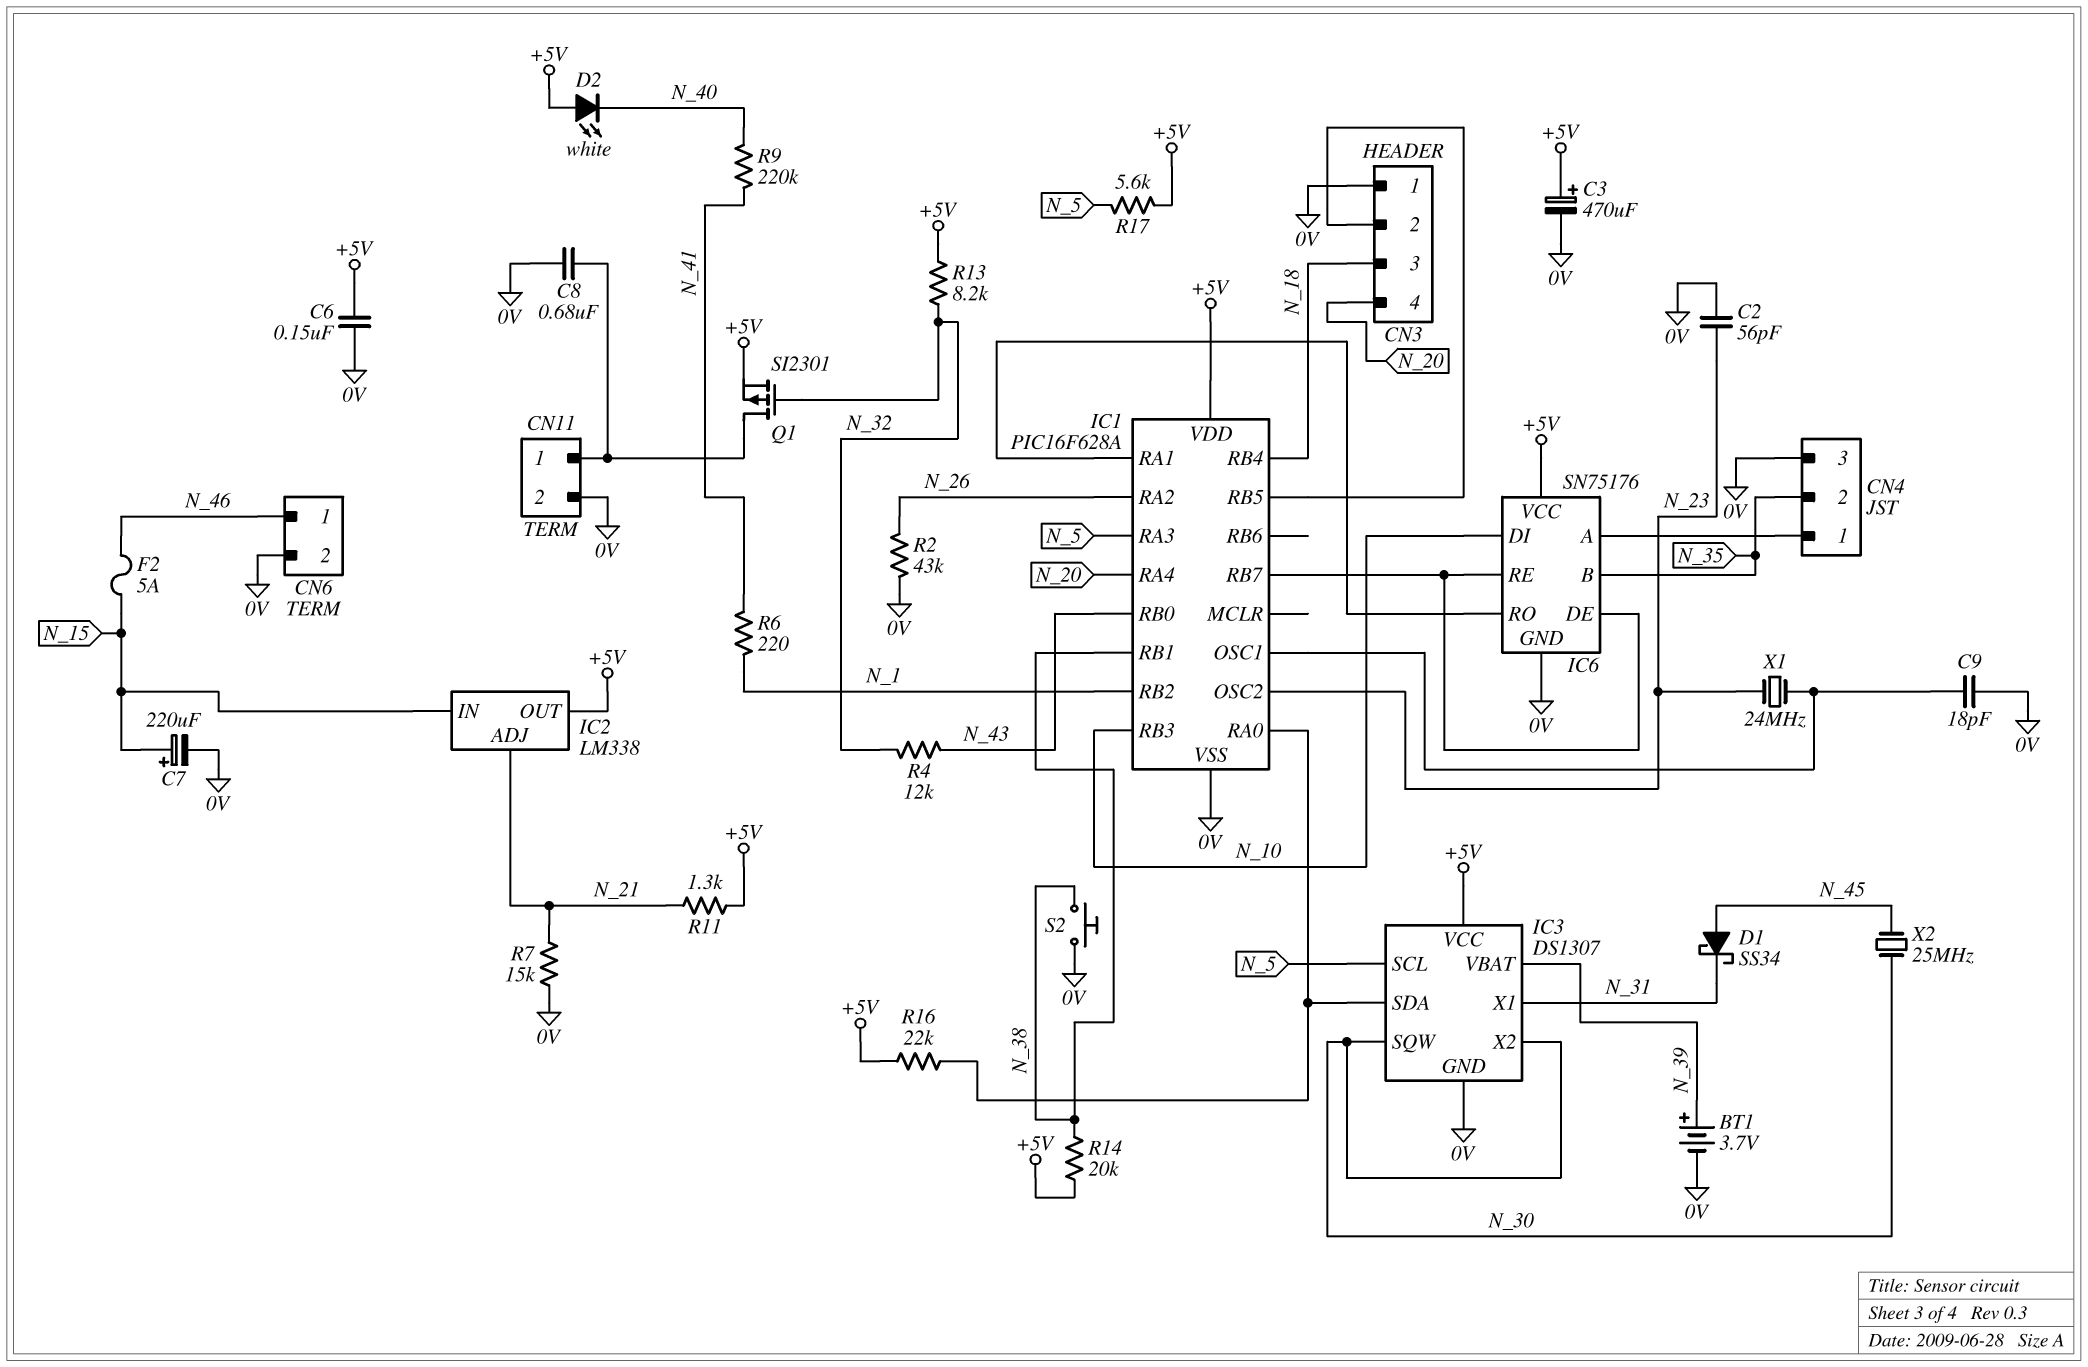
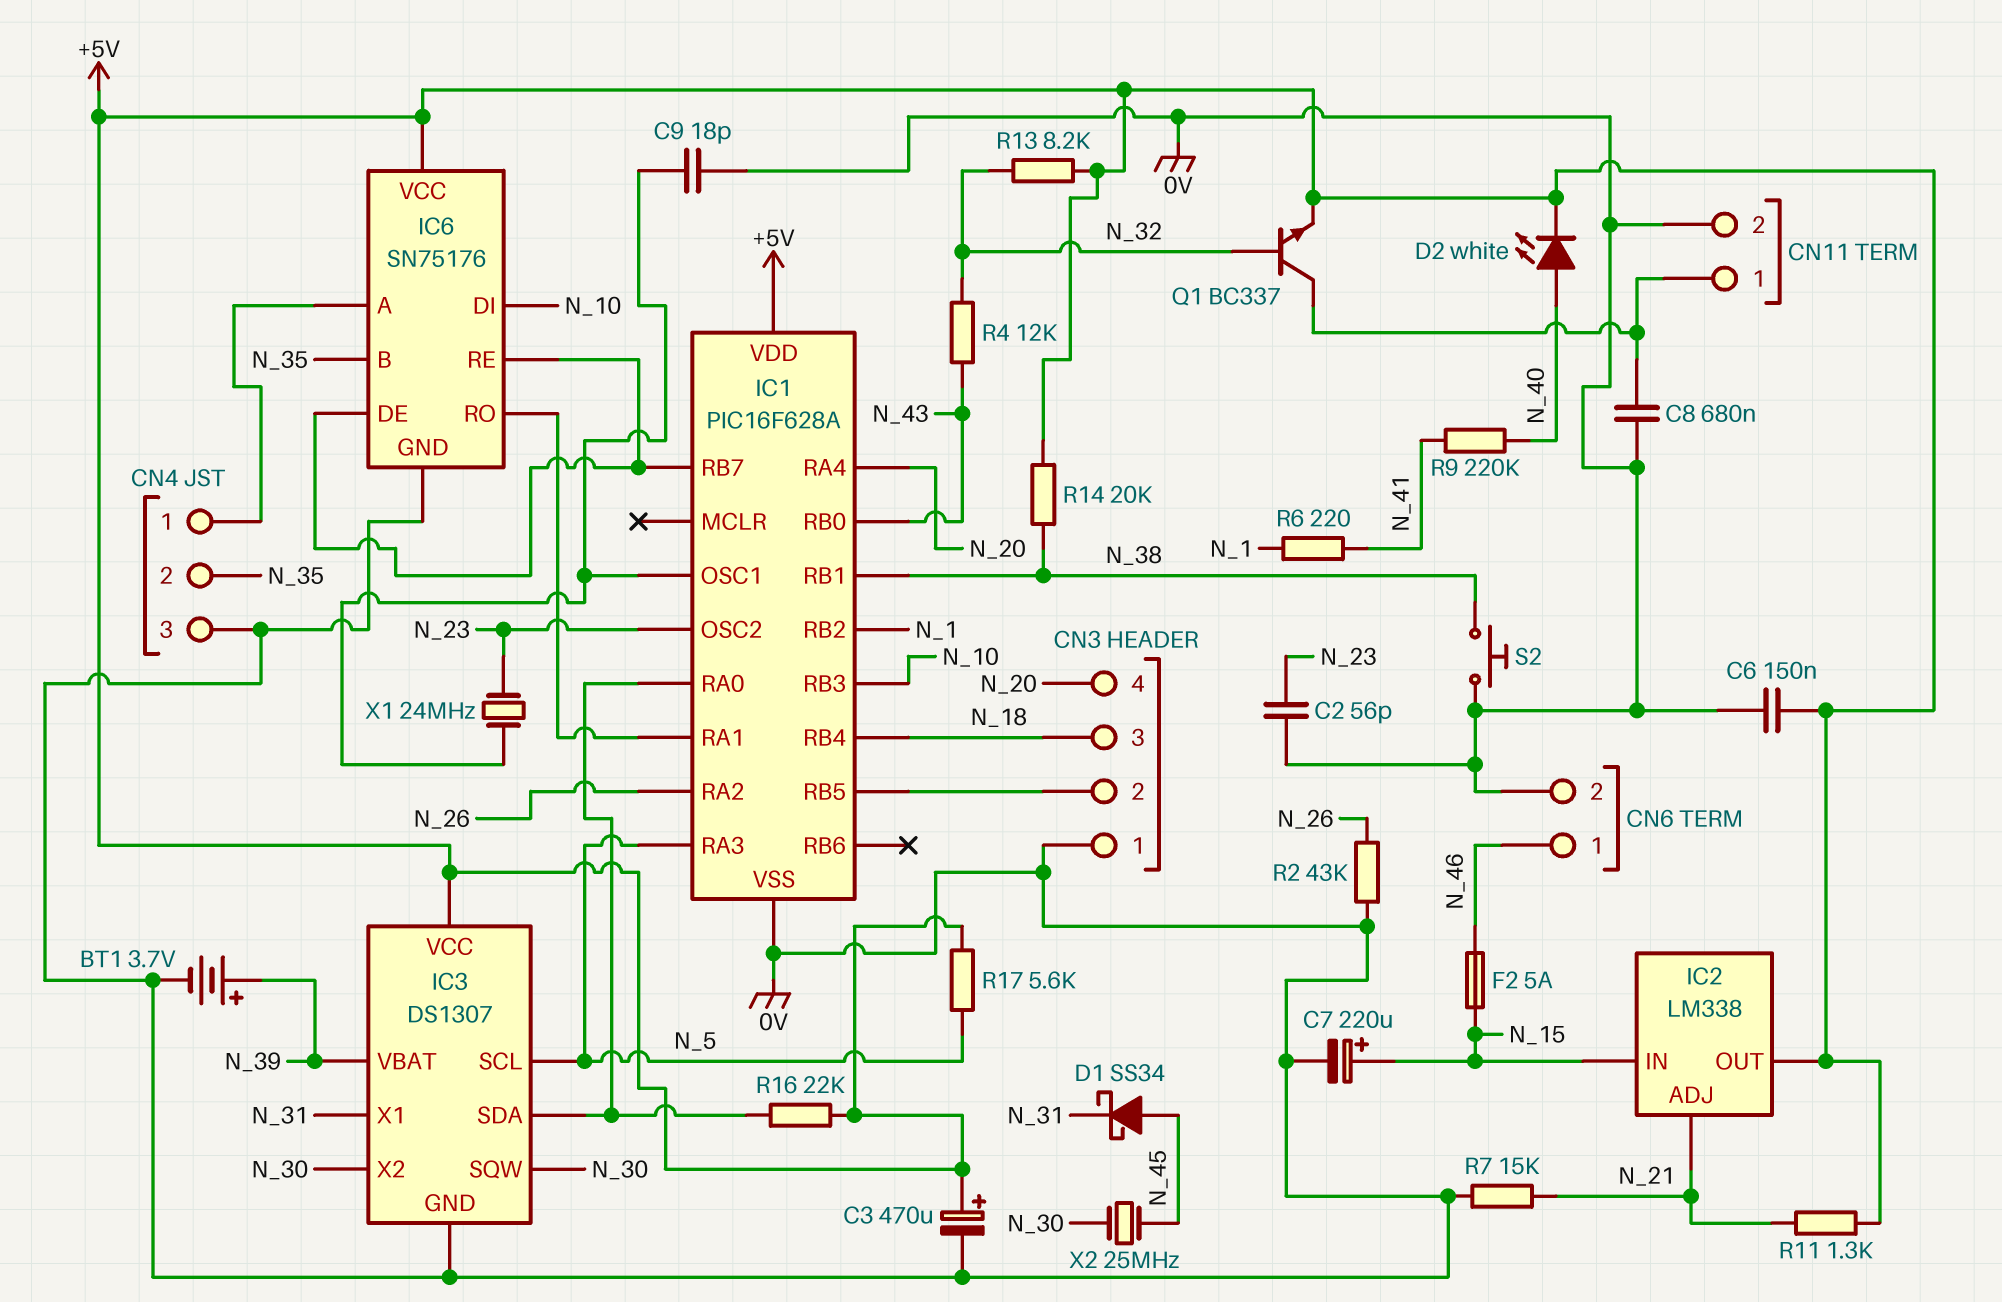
D2: LED white (A +5V, K N_40) -> LED white (A N_40, K +5V)
Q1: PMOS SI2301 (G N_32, D CN11/1, S +5V) -> NPN BC337 (B N_32, C CN11/1, E +5V)

